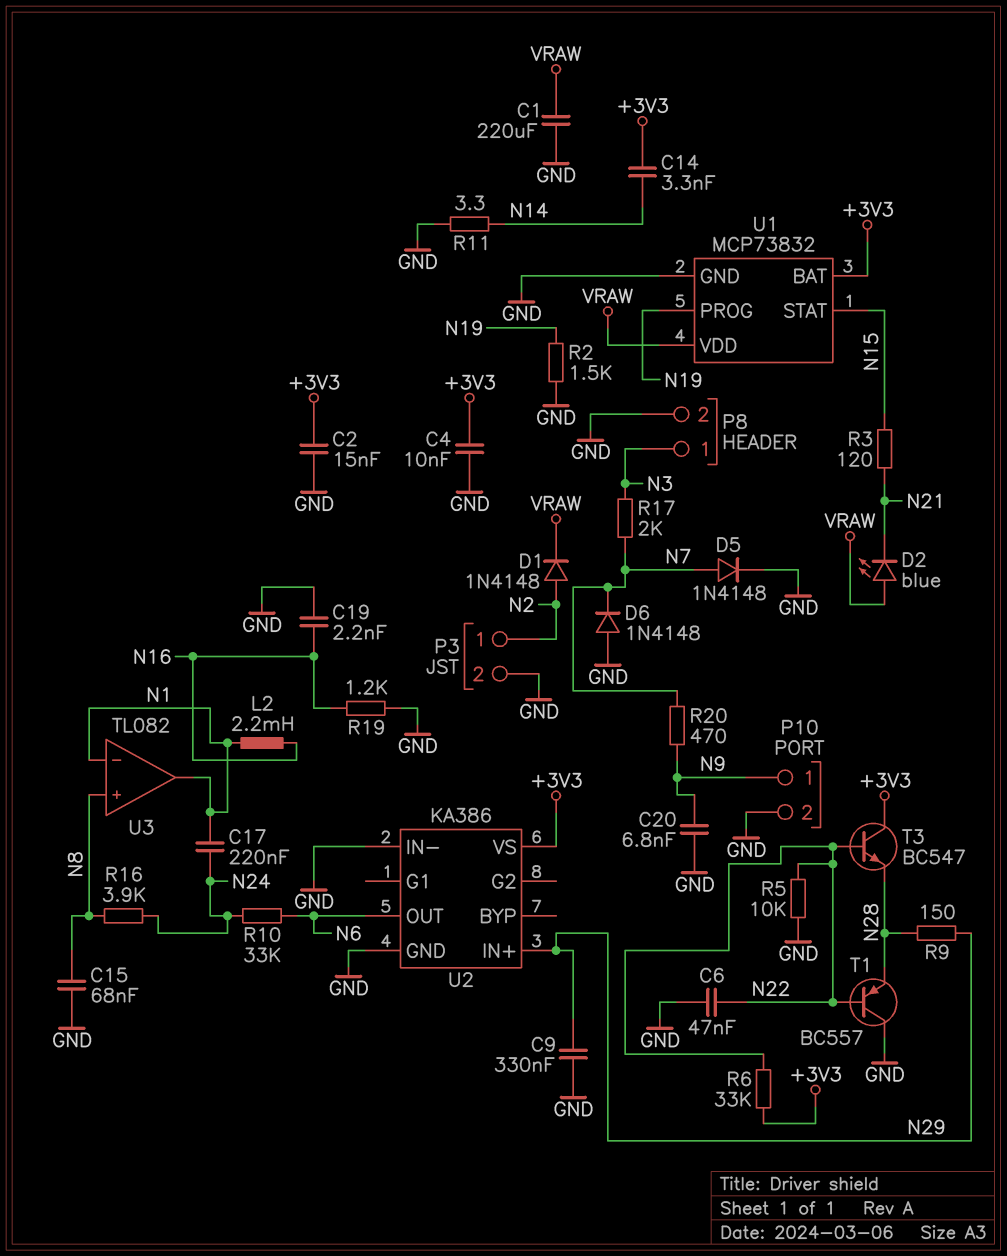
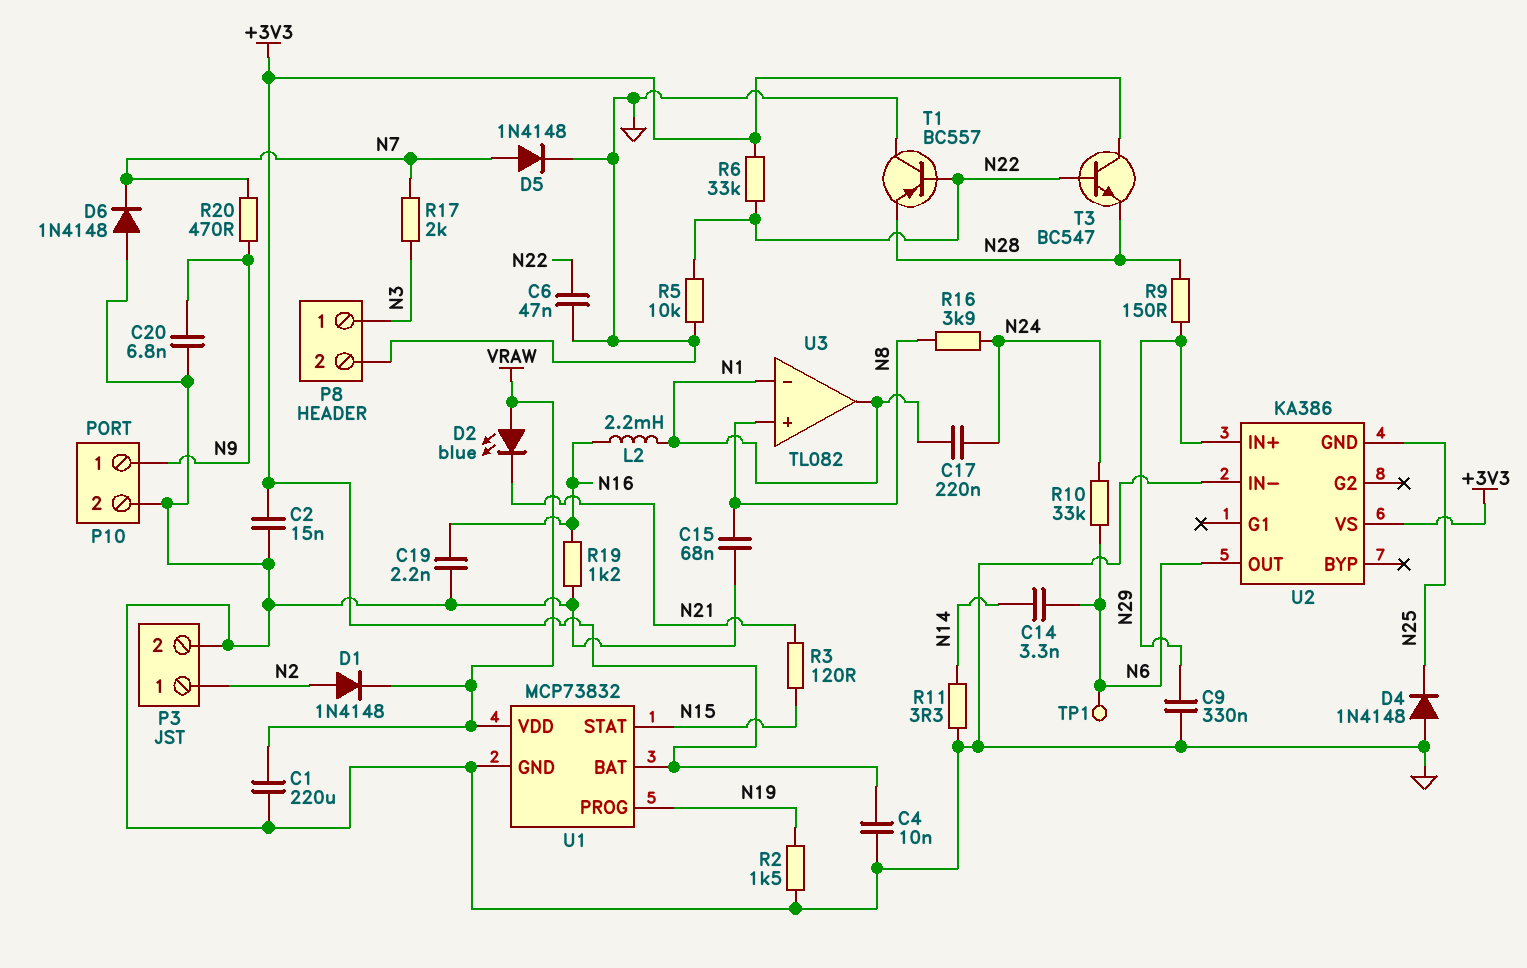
C14: 3.3nF (+3V3, N14) -> 3.3nF (N6, N14)
D4: none -> diode 1N4148 (A GND, K N25)
TP1: none -> test point (N6)
U2 pin GND: GND -> N25

